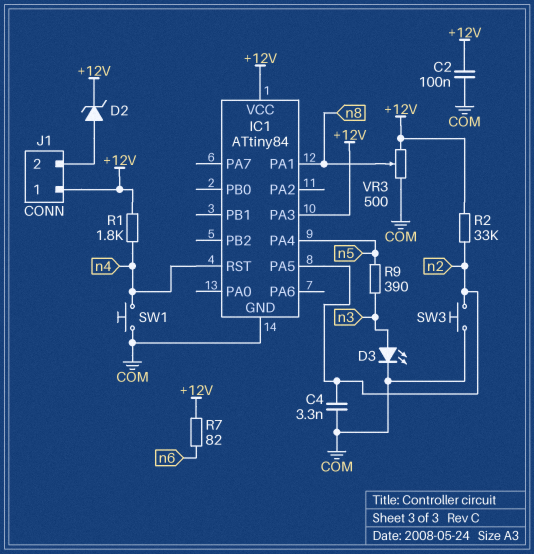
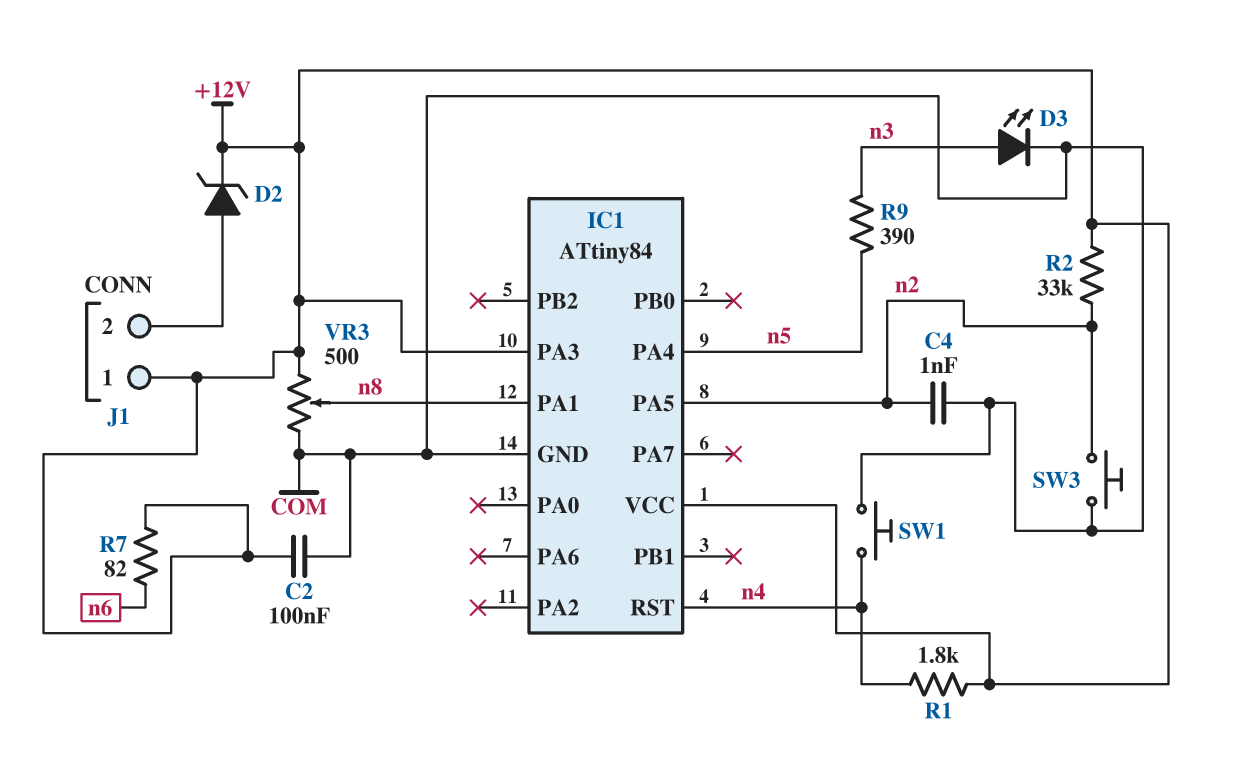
C4: 3.3nF (COM, n2) -> 1nF (COM, n2)

